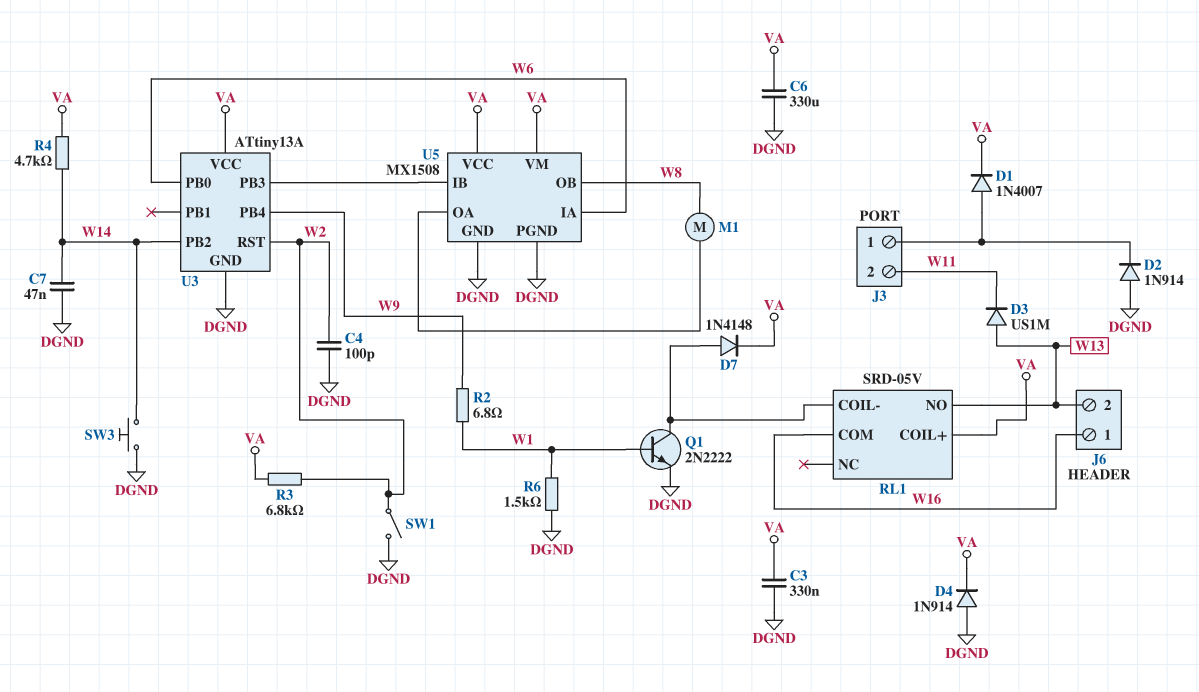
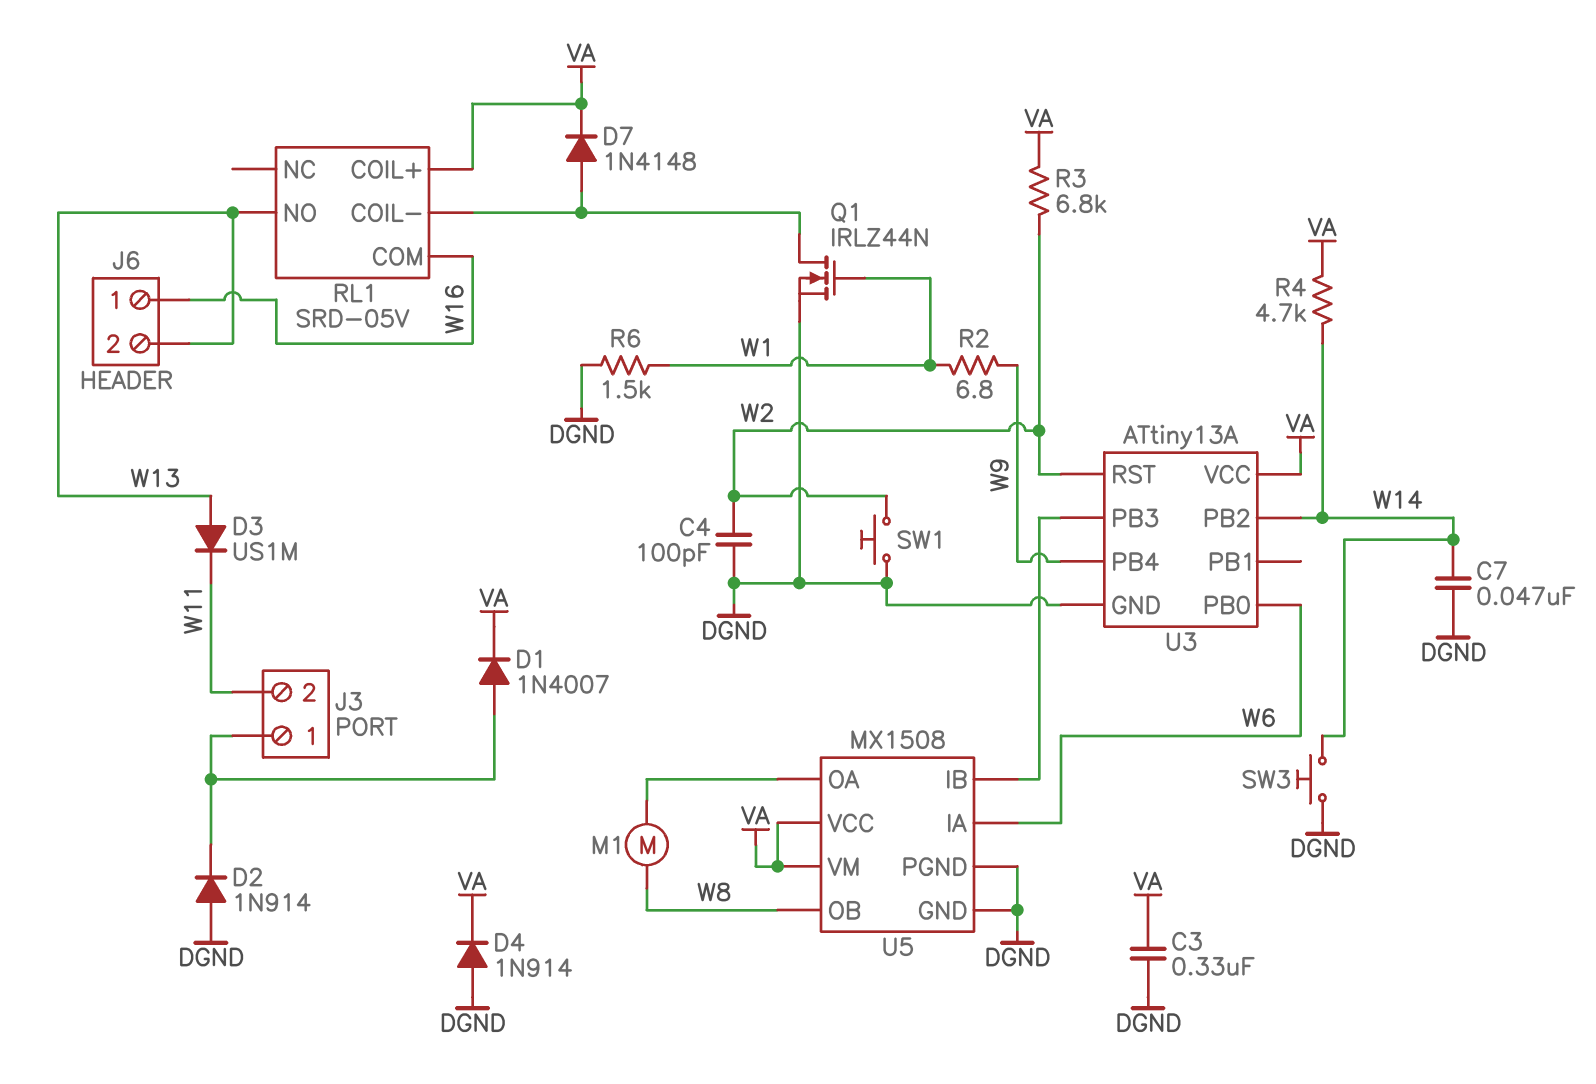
C6: 330uF (DGND, VA) -> none
Q1: NPN 2N2222 (B W1, C RL1/COIL-, E DGND) -> NMOS IRLZ44N (G W1, D RL1/COIL-, S DGND)
SW1: switch (DGND, W2) -> button (DGND, W2)

